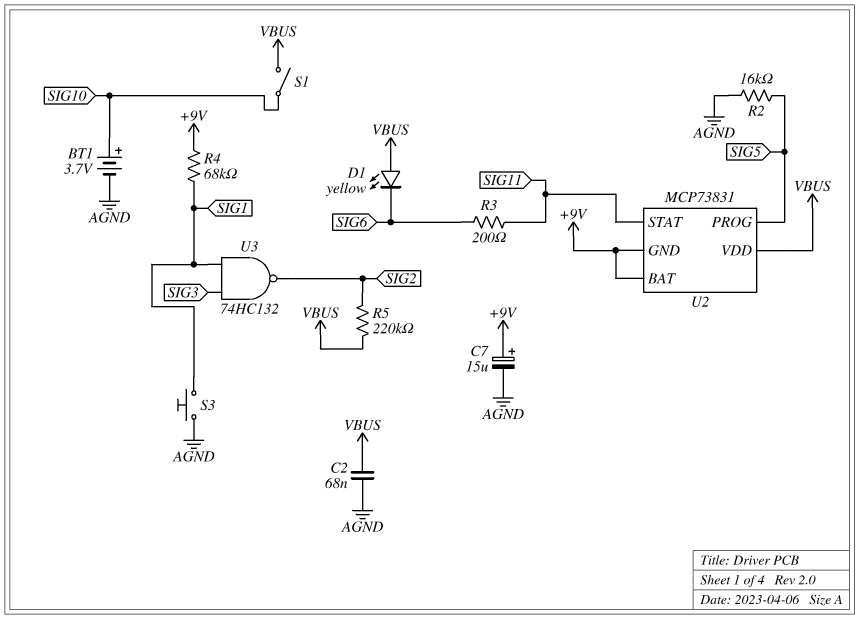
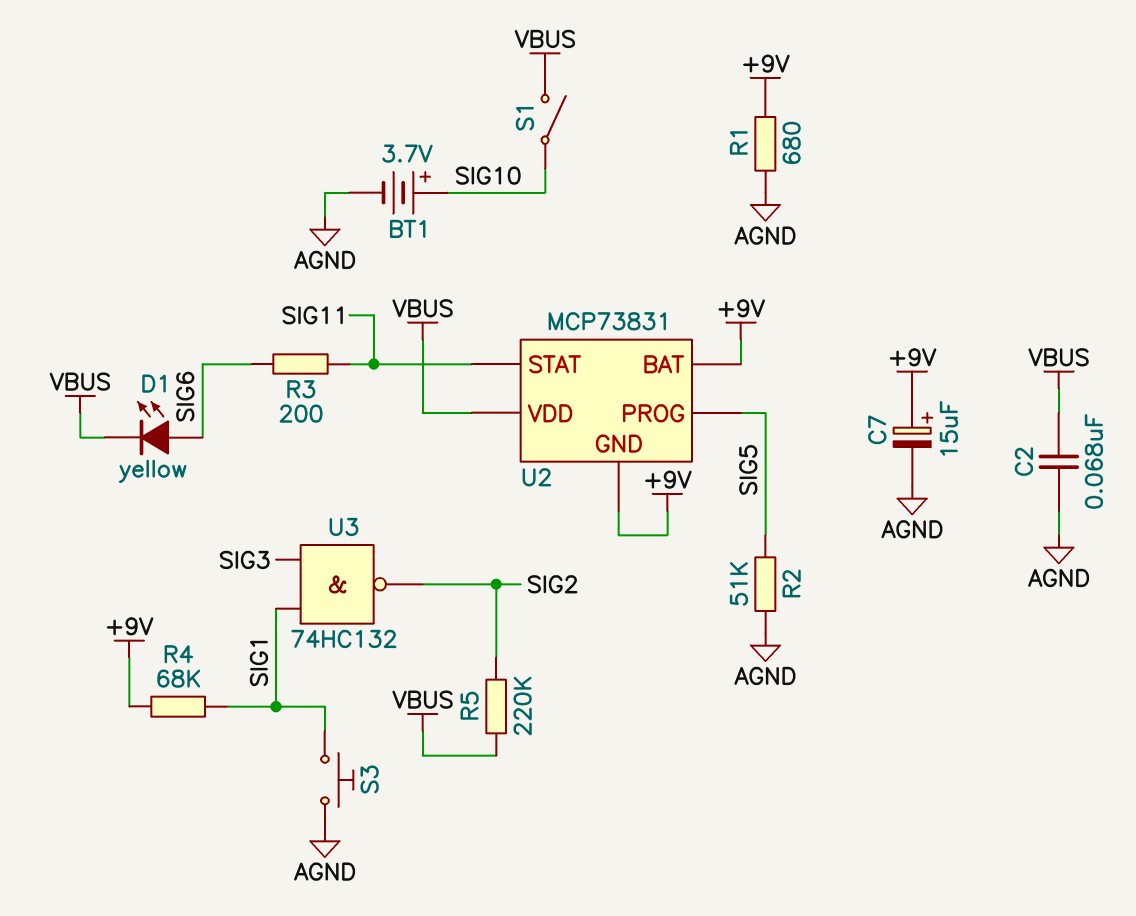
D1: LED yellow (A VBUS, K SIG6) -> LED yellow (A SIG6, K VBUS)
R1: none -> 680 (+9V, AGND)
R2: 16k (AGND, SIG5) -> 51k (AGND, SIG5)

